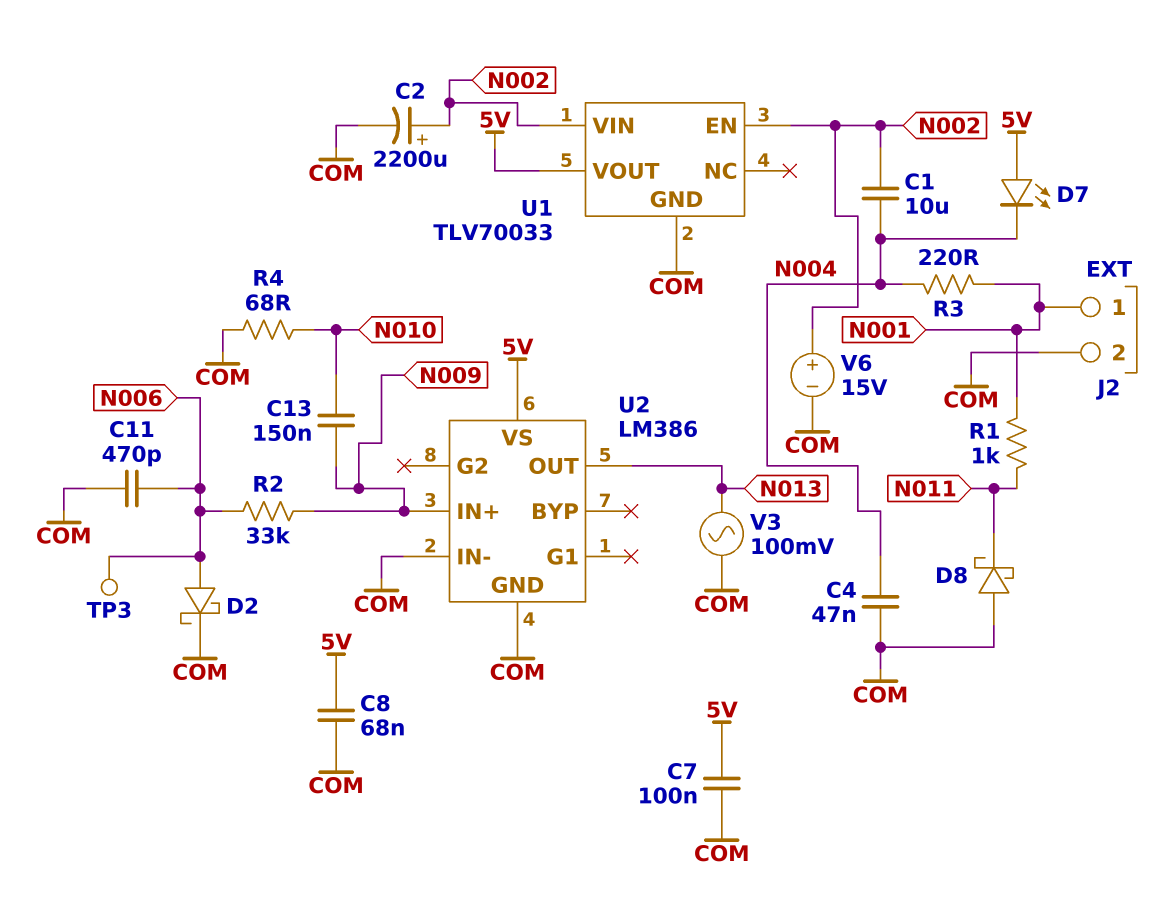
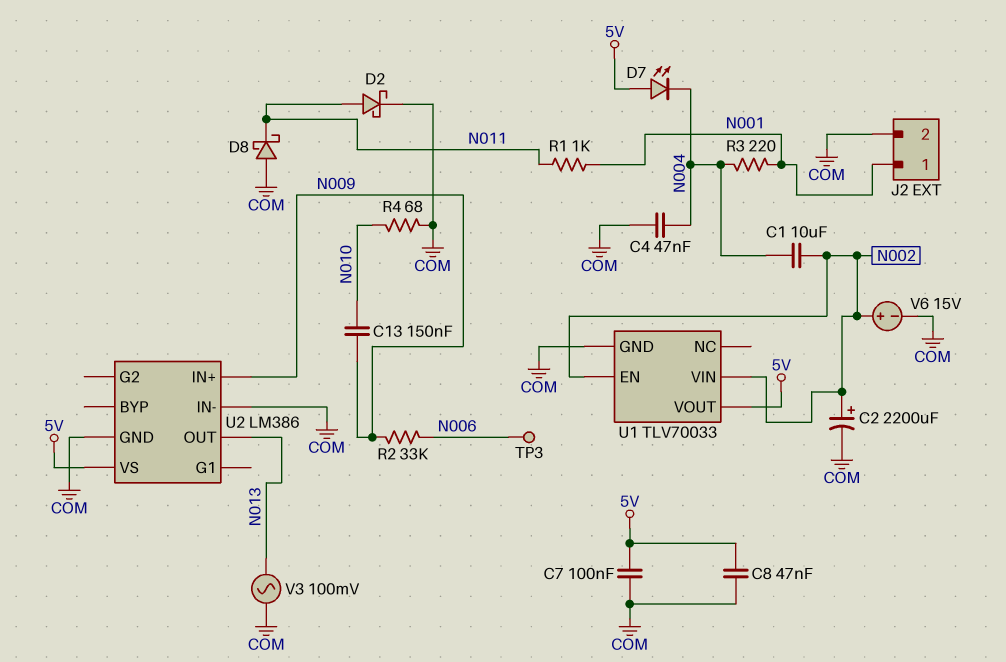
C8: 68nF (5V, COM) -> 47nF (5V, COM)
C11: 470pF (COM, N006) -> none
D2: schottky (A N006, K COM) -> schottky (A N011, K COM)

